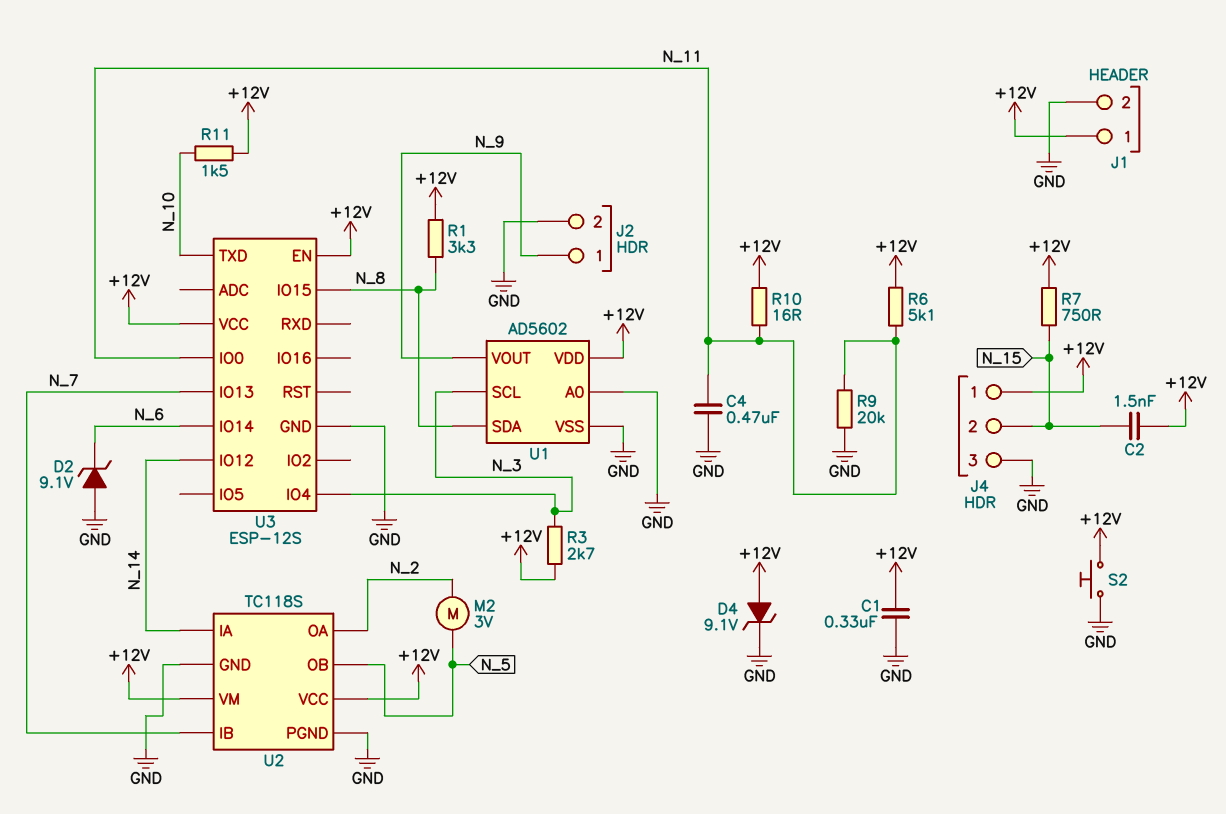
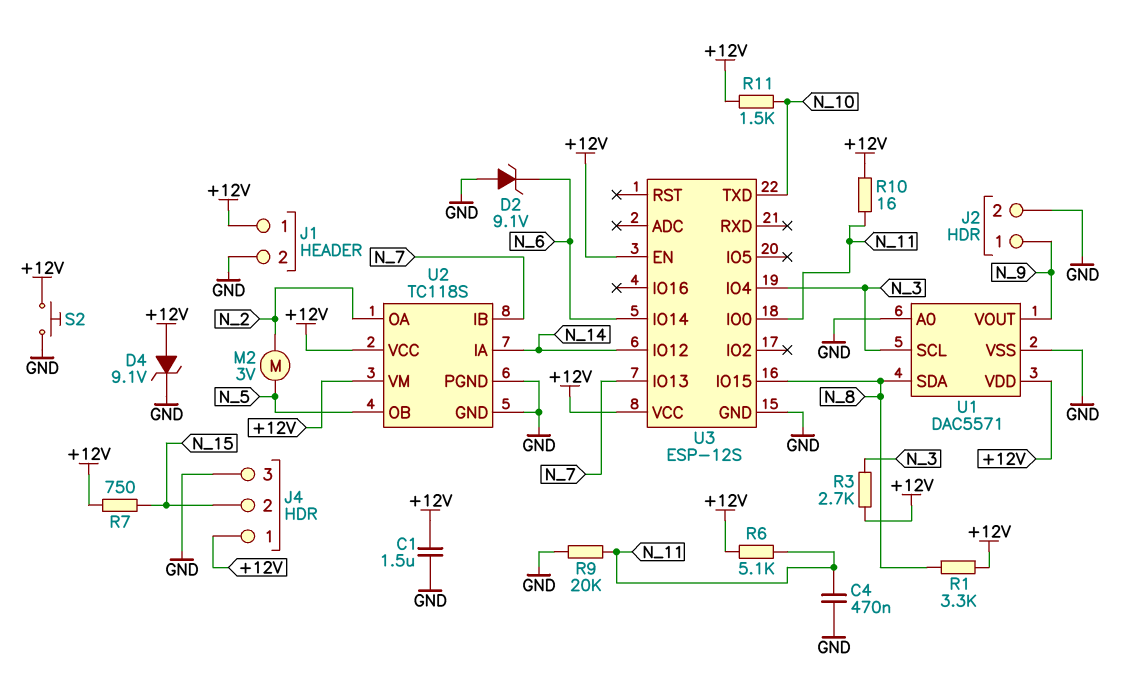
C1: 330nF (+12V, GND) -> 1.5uF (+12V, GND)
C2: 1.5nF (+12V, N_15) -> none
U1: AD5602 -> DAC5571

